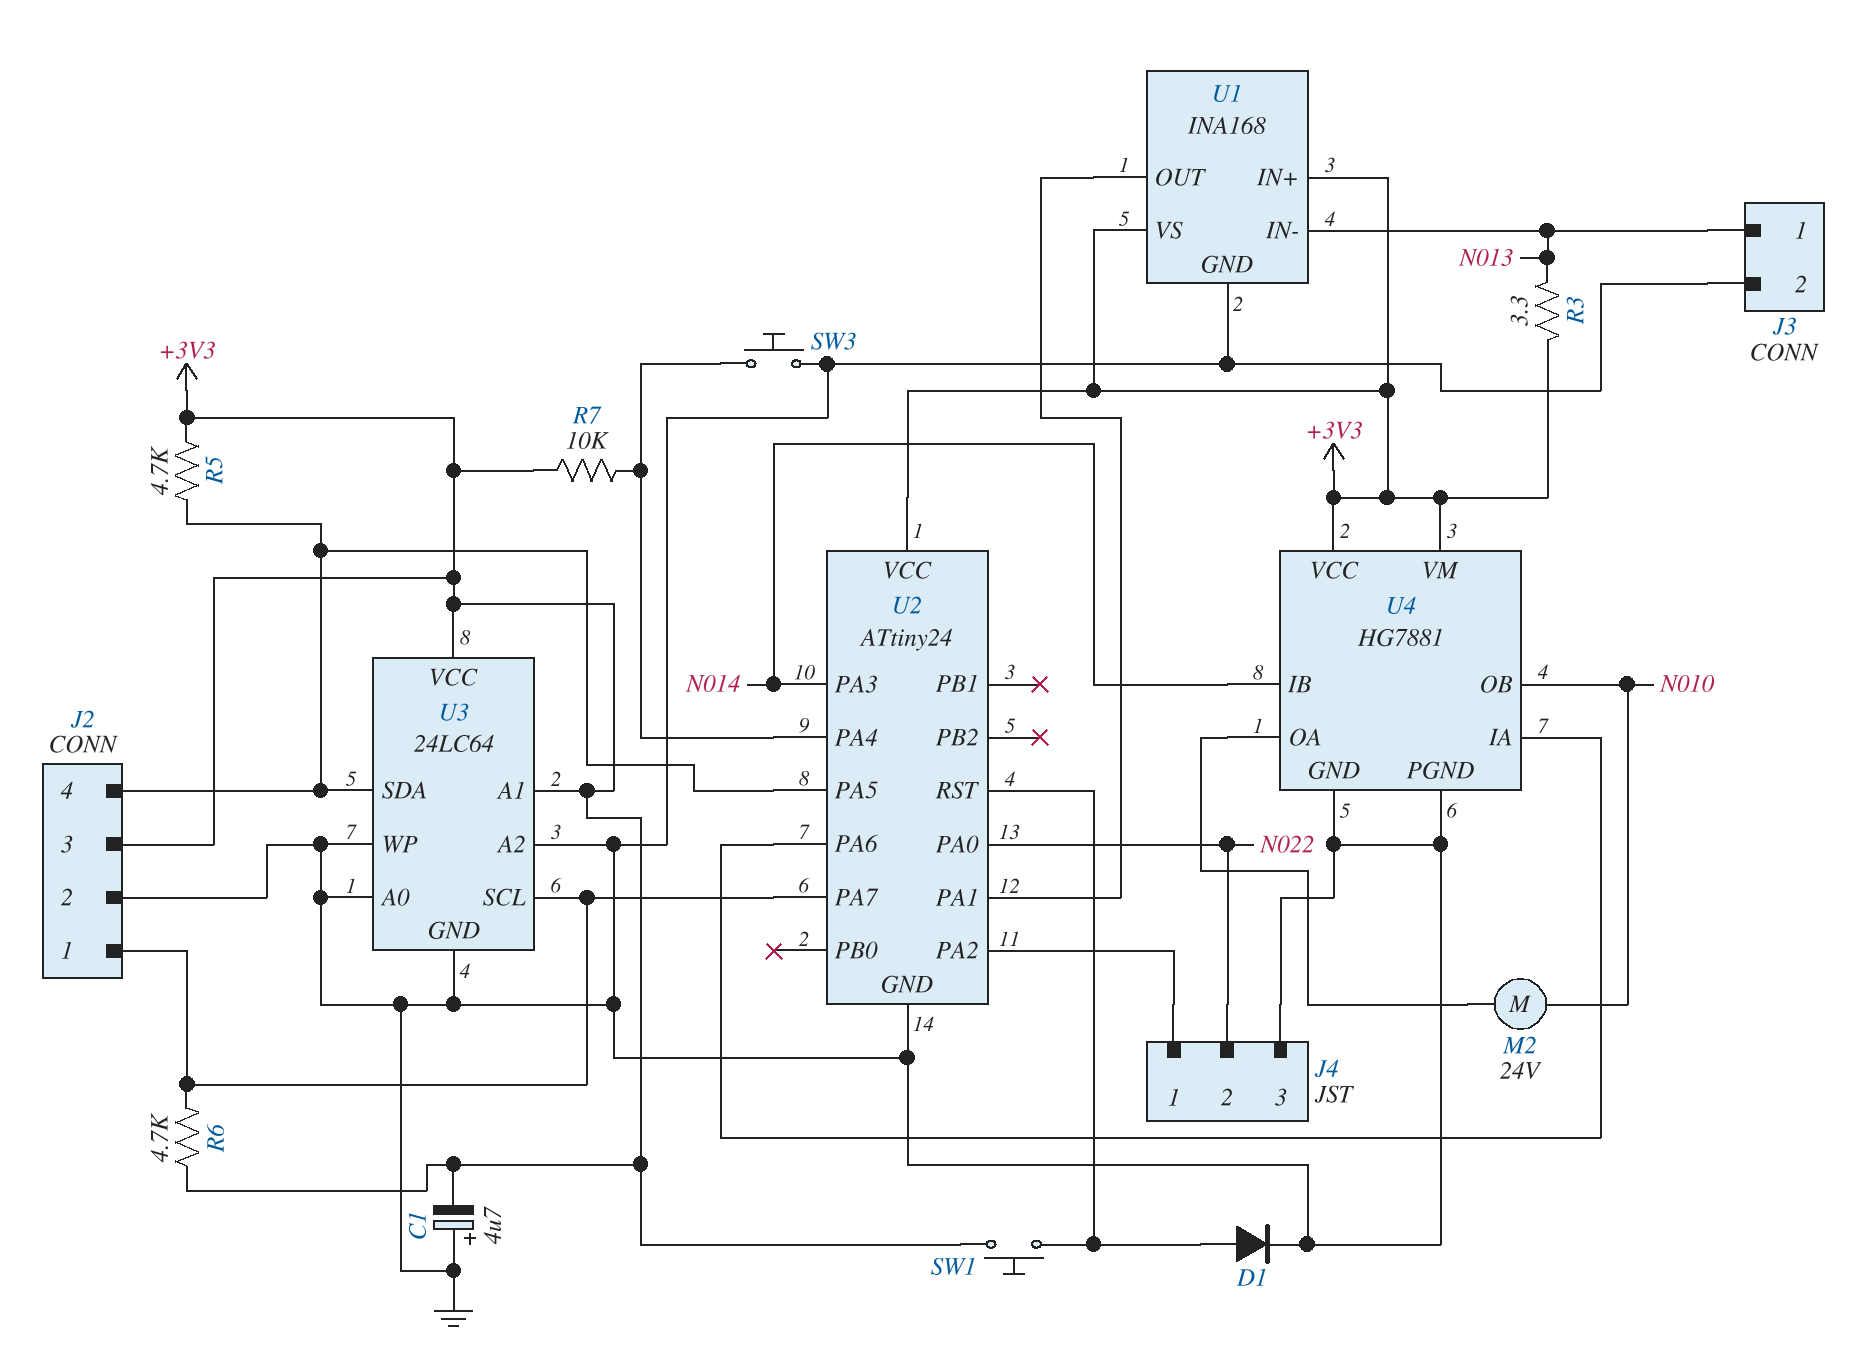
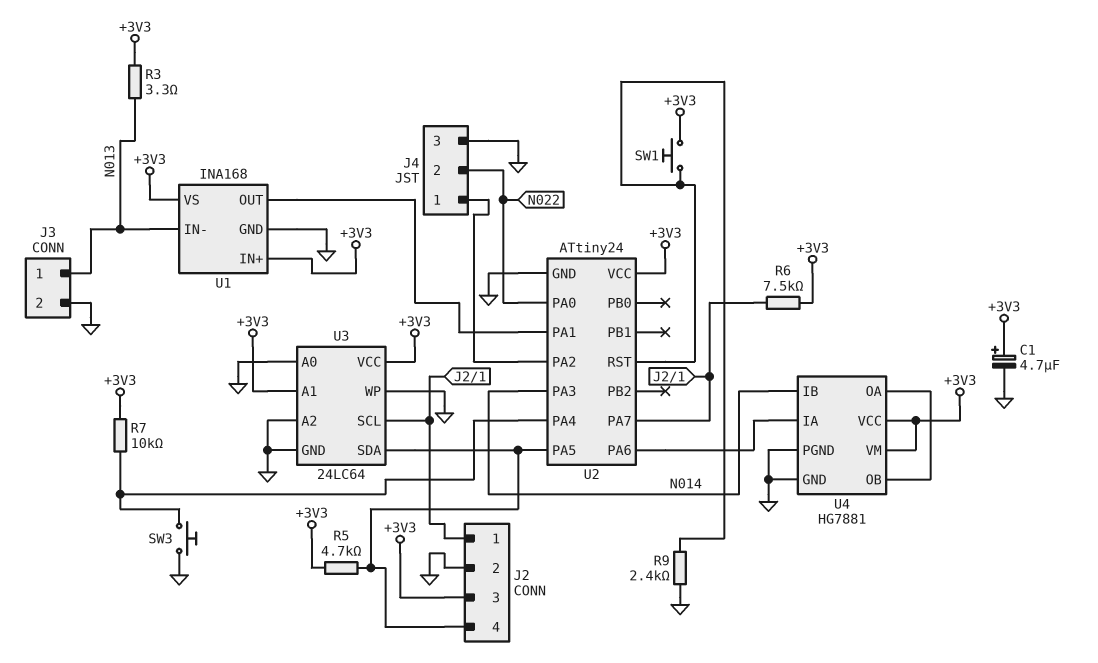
C1: 4.7uF (plus GND, minus +3V3) -> 4.7uF (plus +3V3, minus GND)
D1: diode (A U2/RST, K GND) -> none
M2: motor 24V (N010, U4/OA) -> none
R6: 4.7k (+3V3, J2/1) -> 7.5k (+3V3, J2/1)
R9: none -> 2.4k (GND, U2/RST)
U4 pin OB: N010 -> U4/OA

